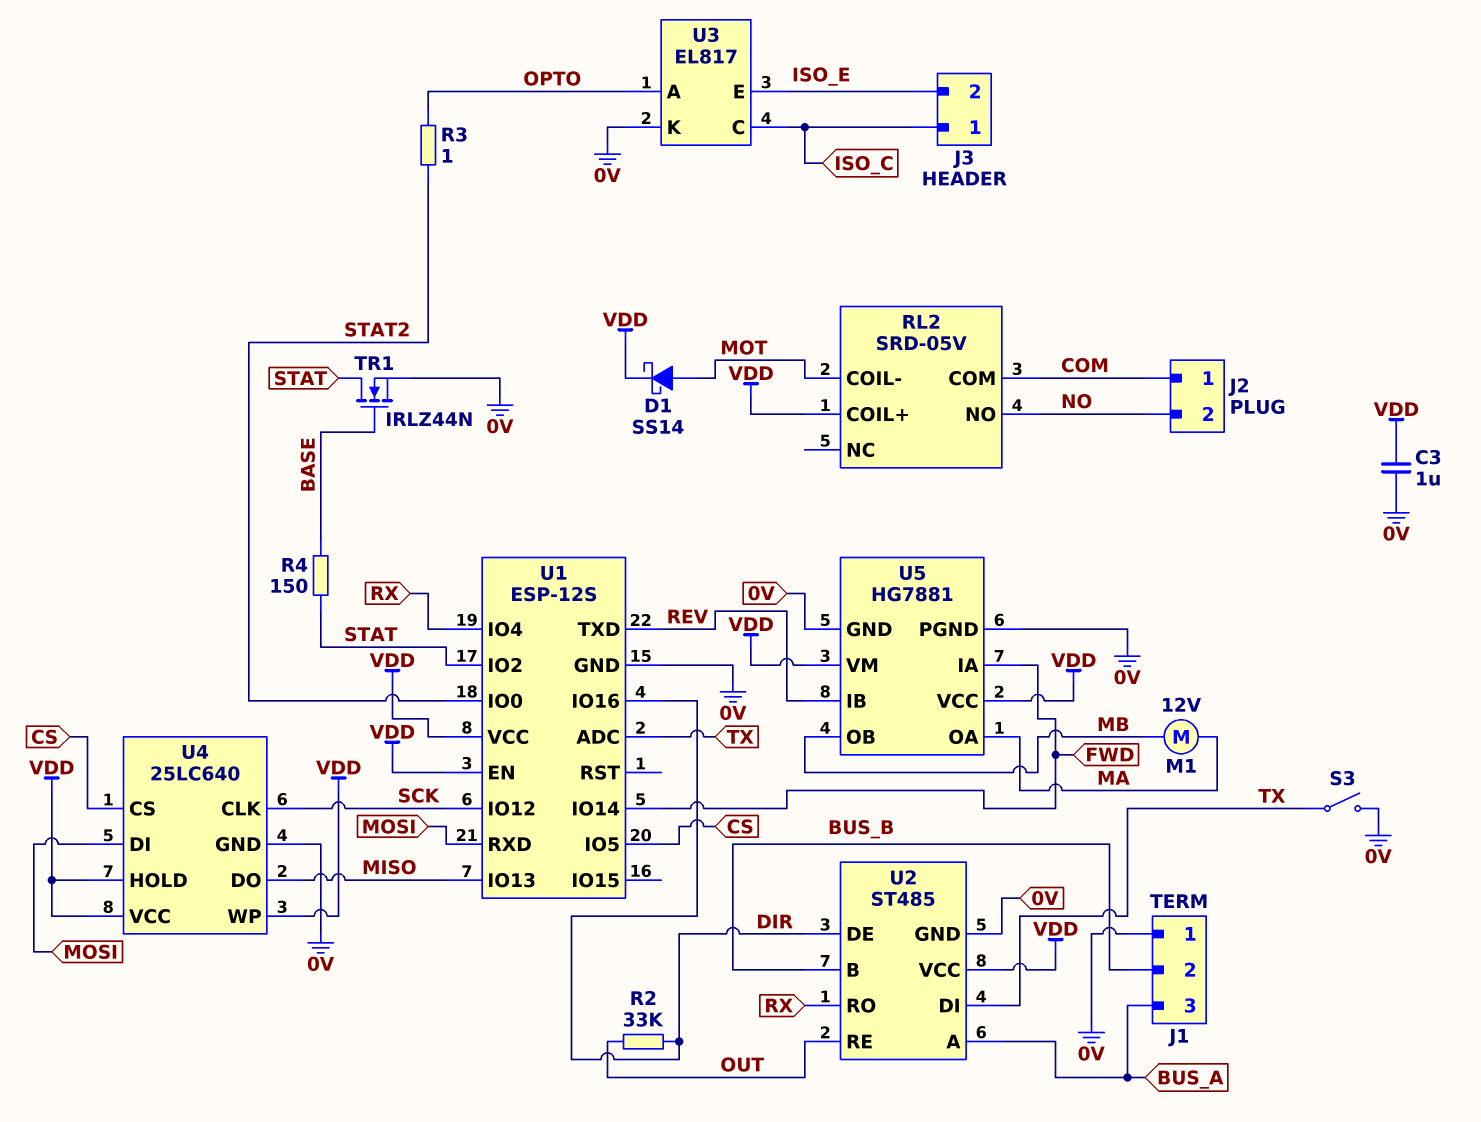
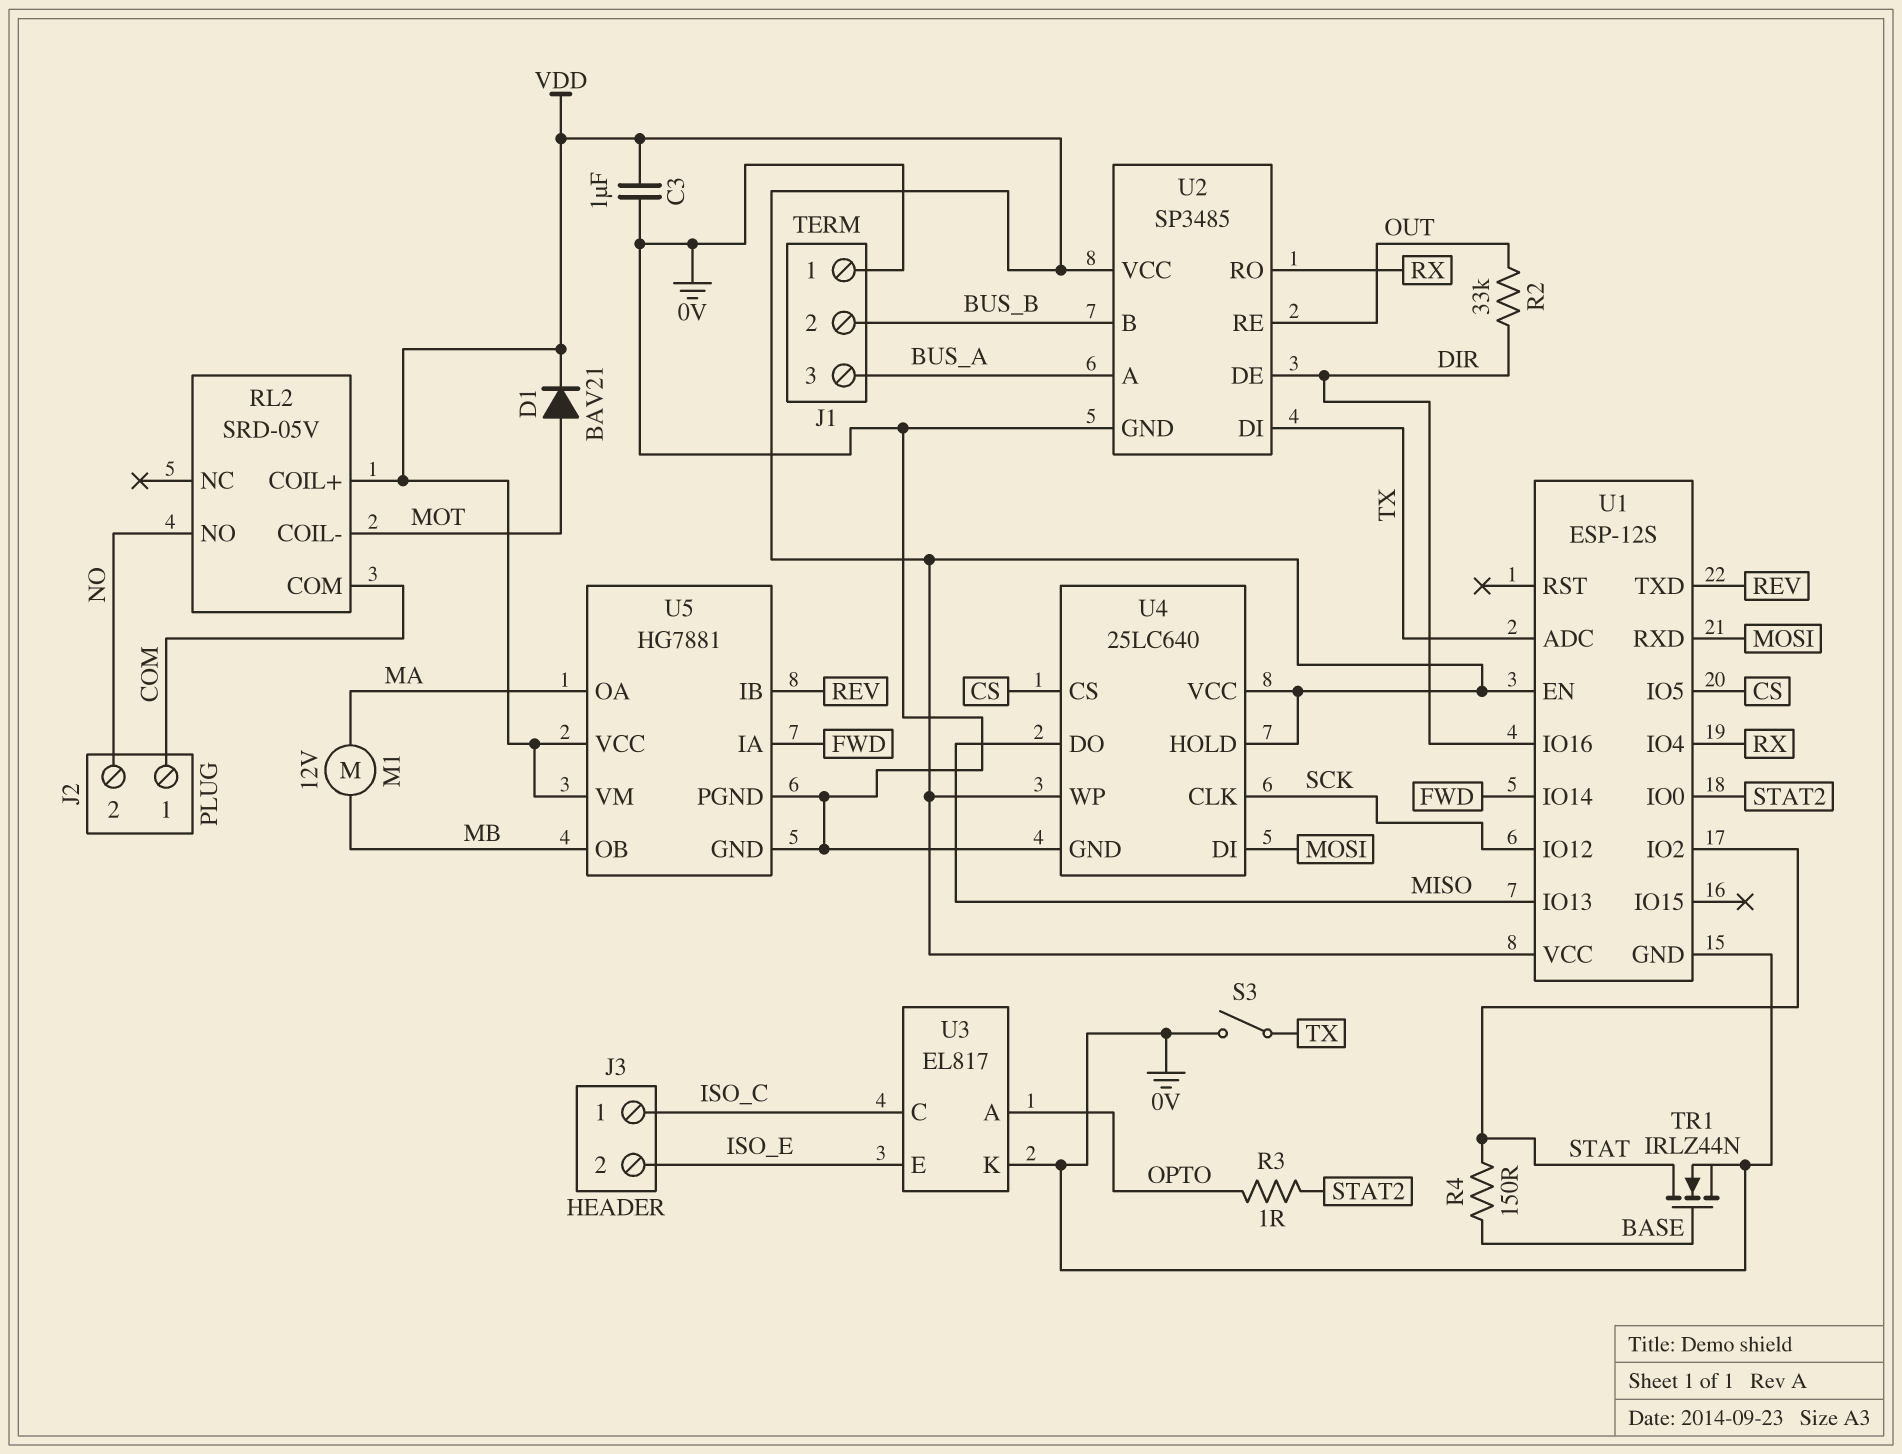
D1: schottky SS14 (A MOT, K VDD) -> diode BAV21 (A MOT, K VDD)
U2: ST485 -> SP3485

